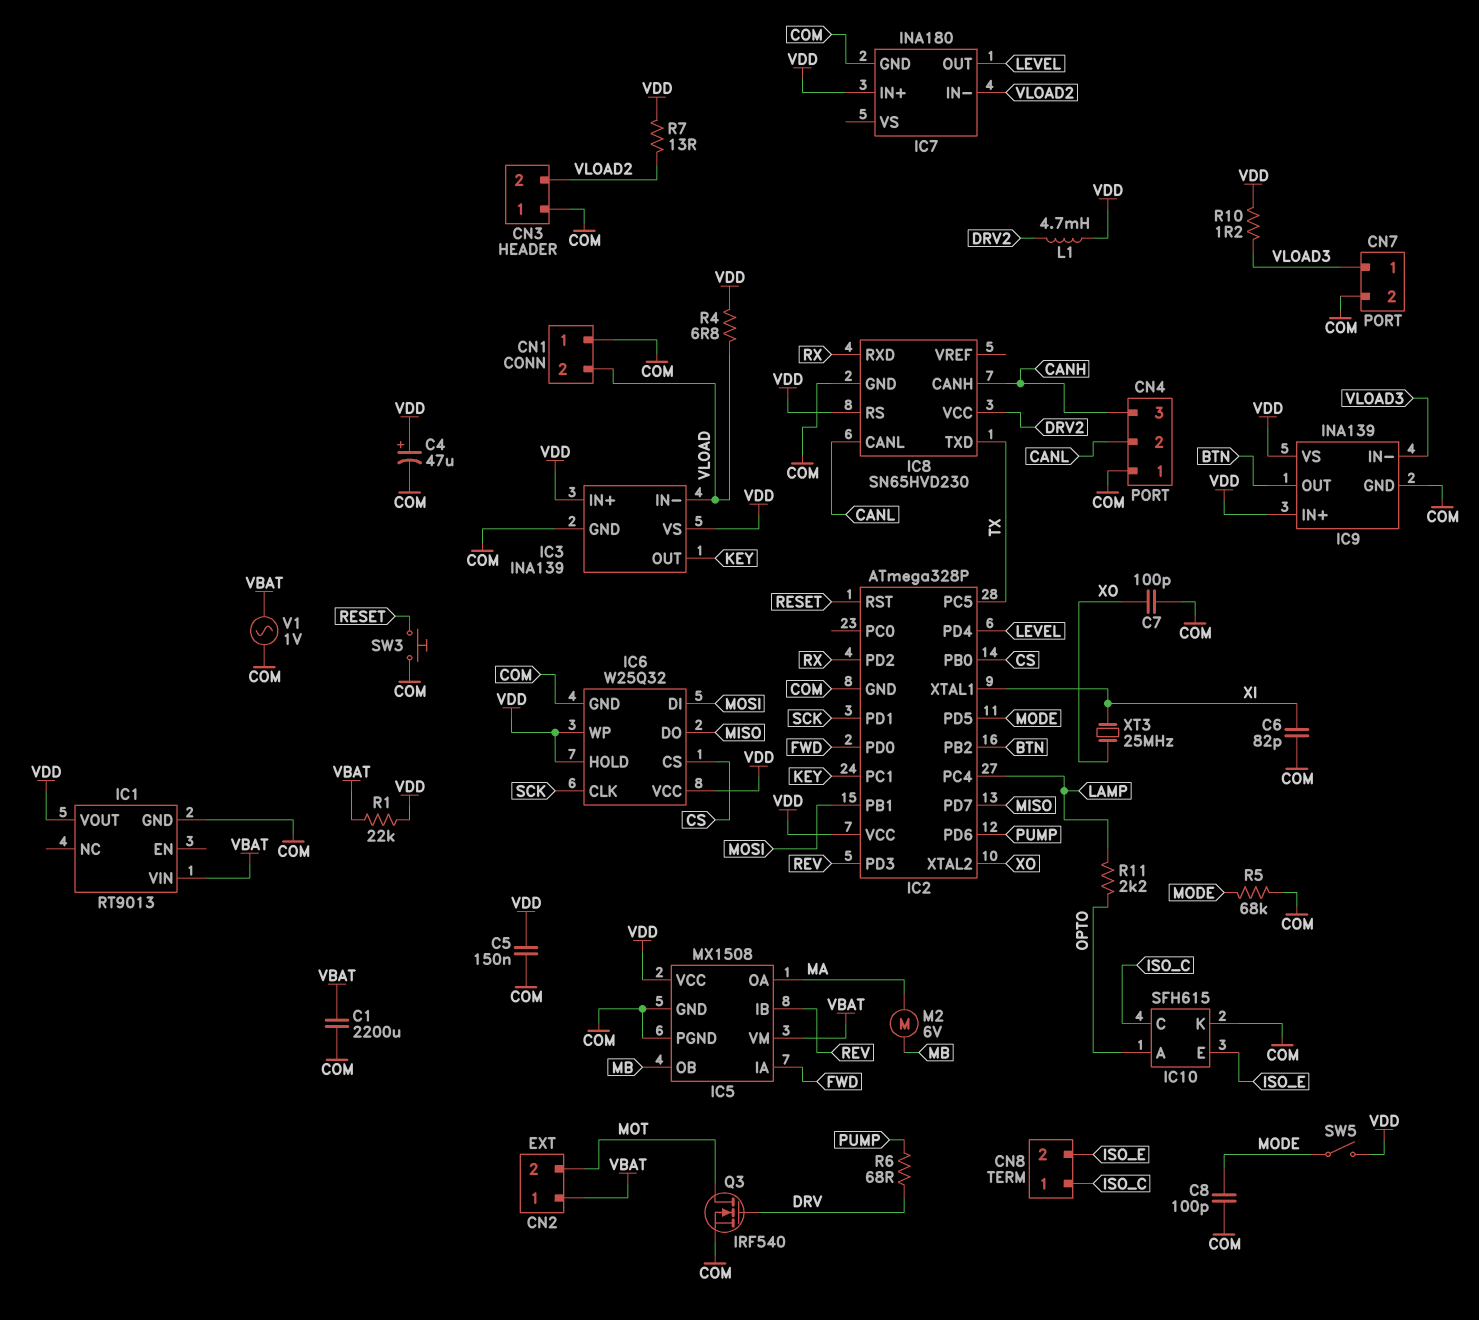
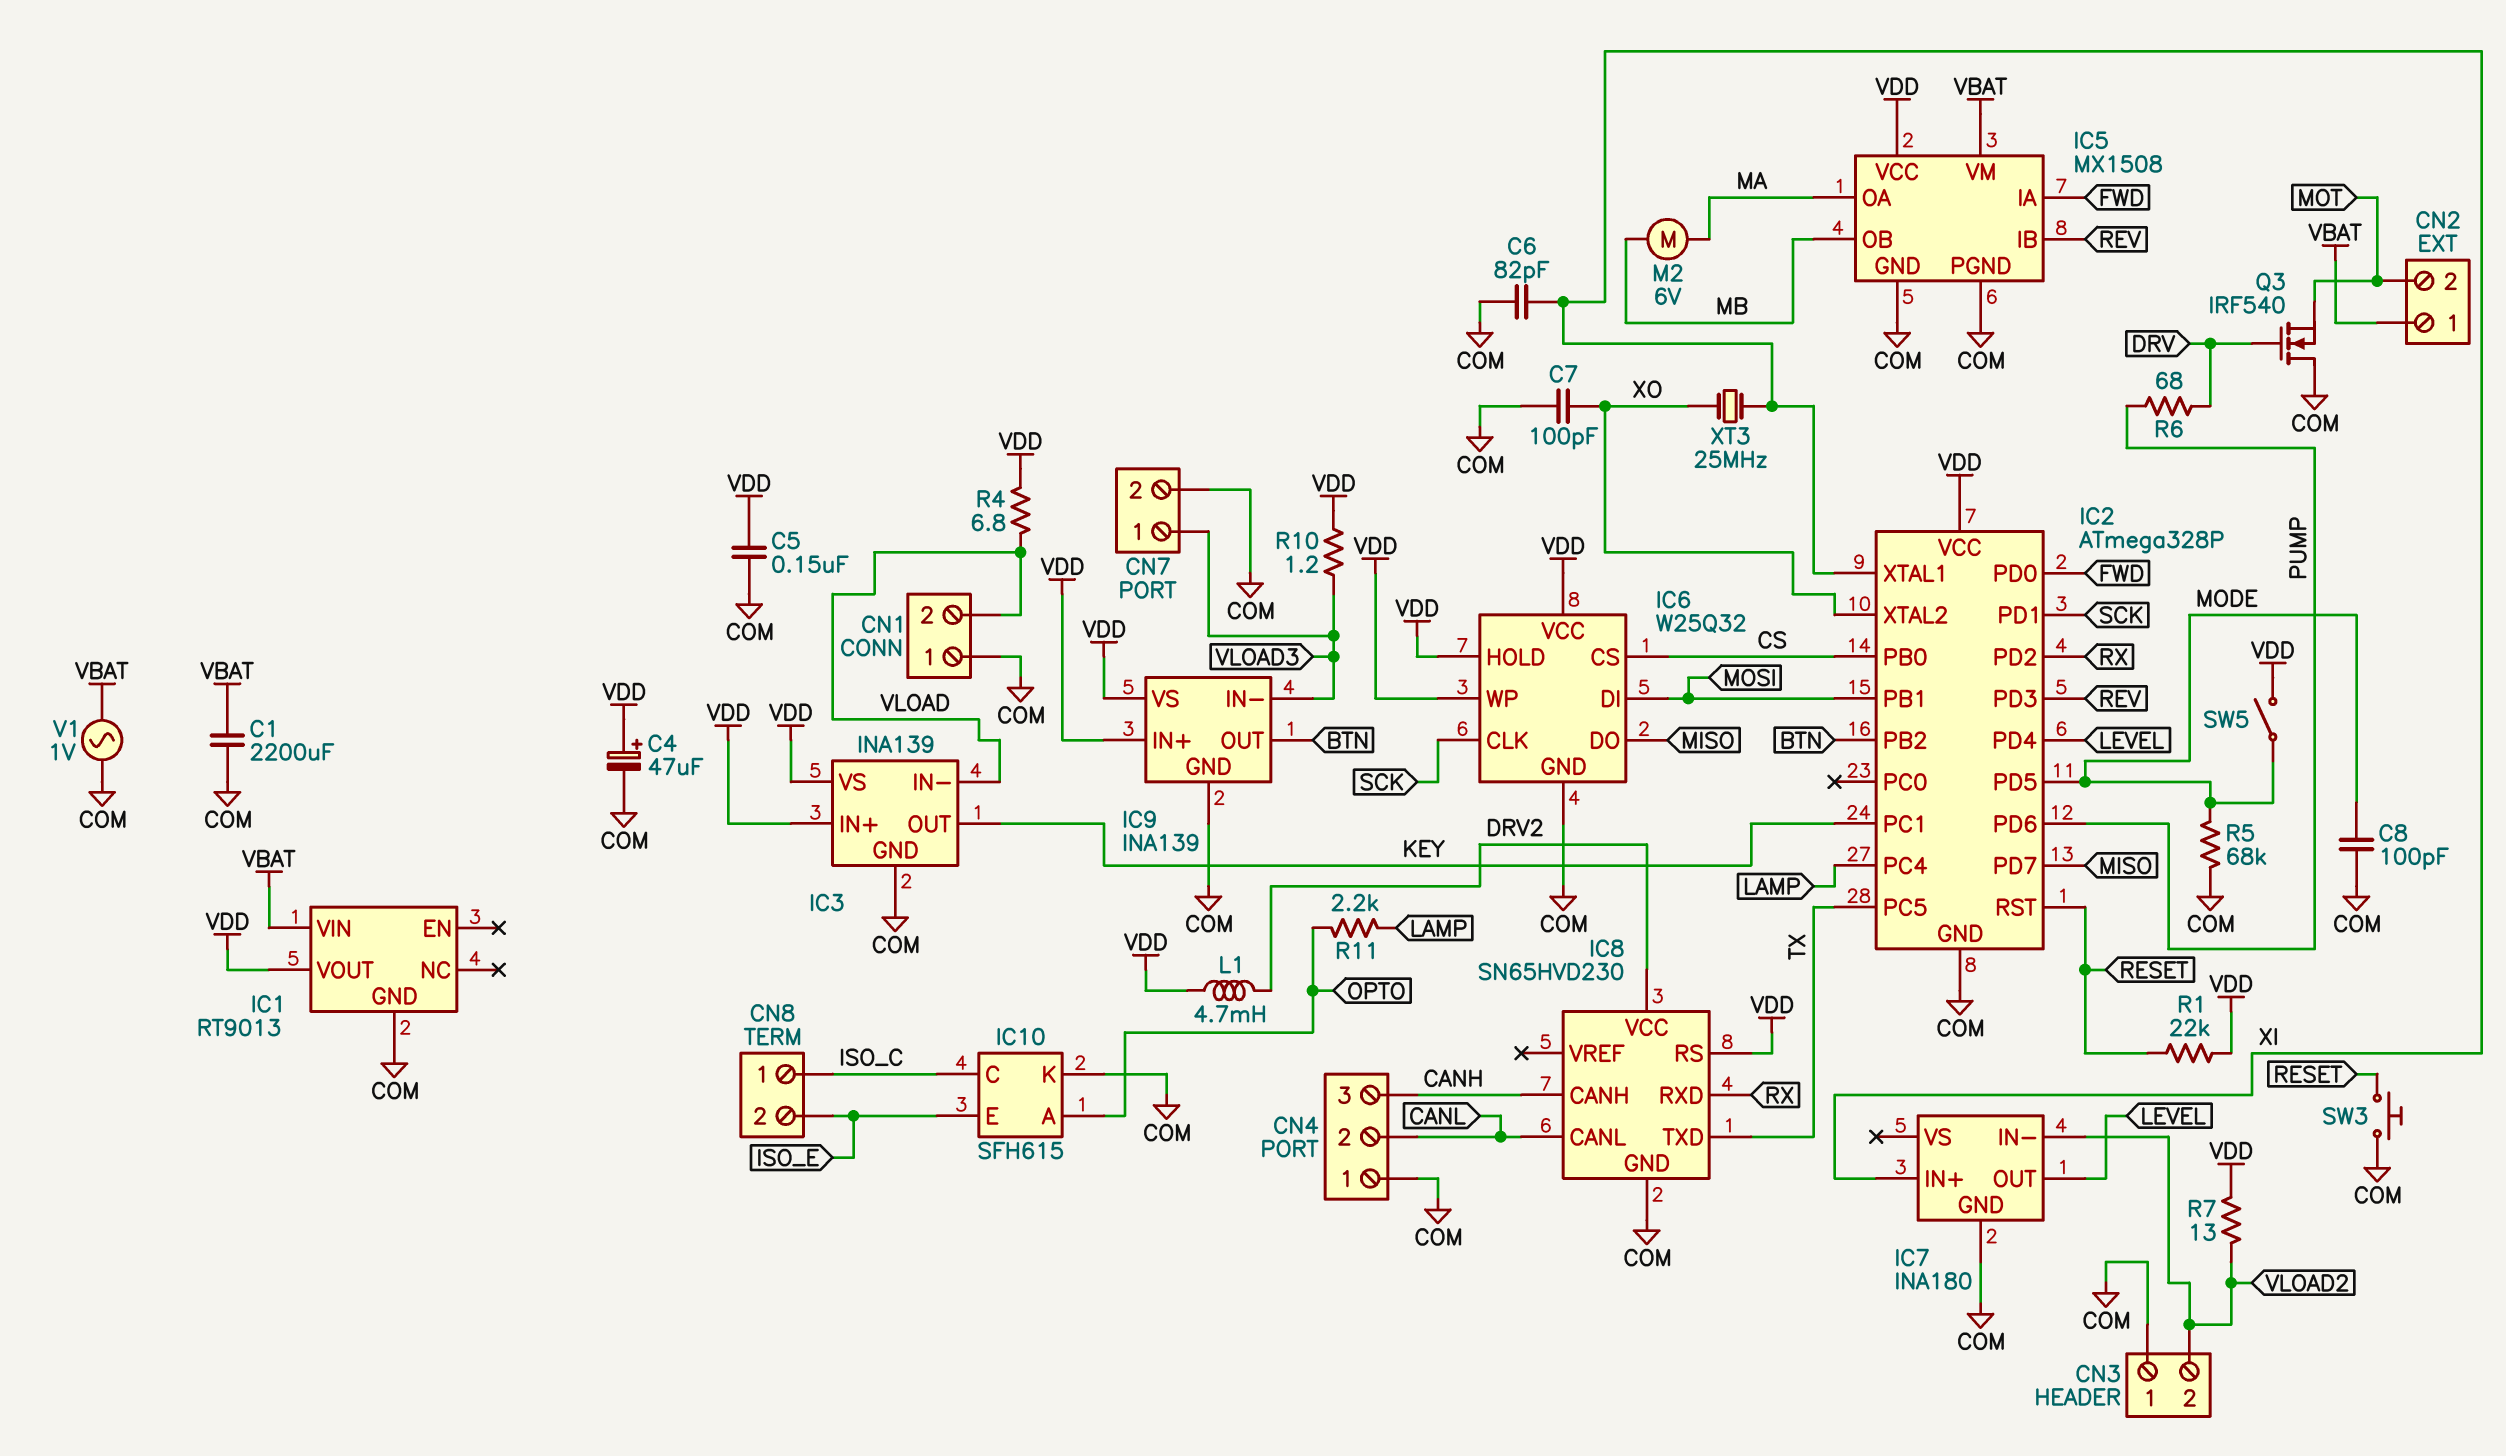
IC7 pin IN+: VDD -> XI
Q3: NMOS IRF540 (G DRV, D MOT, S COM) -> NMOS IRF540 (G DRV, D COM, S MOT)
R1: 22k (VBAT, VDD) -> 22k (RESET, VDD)

